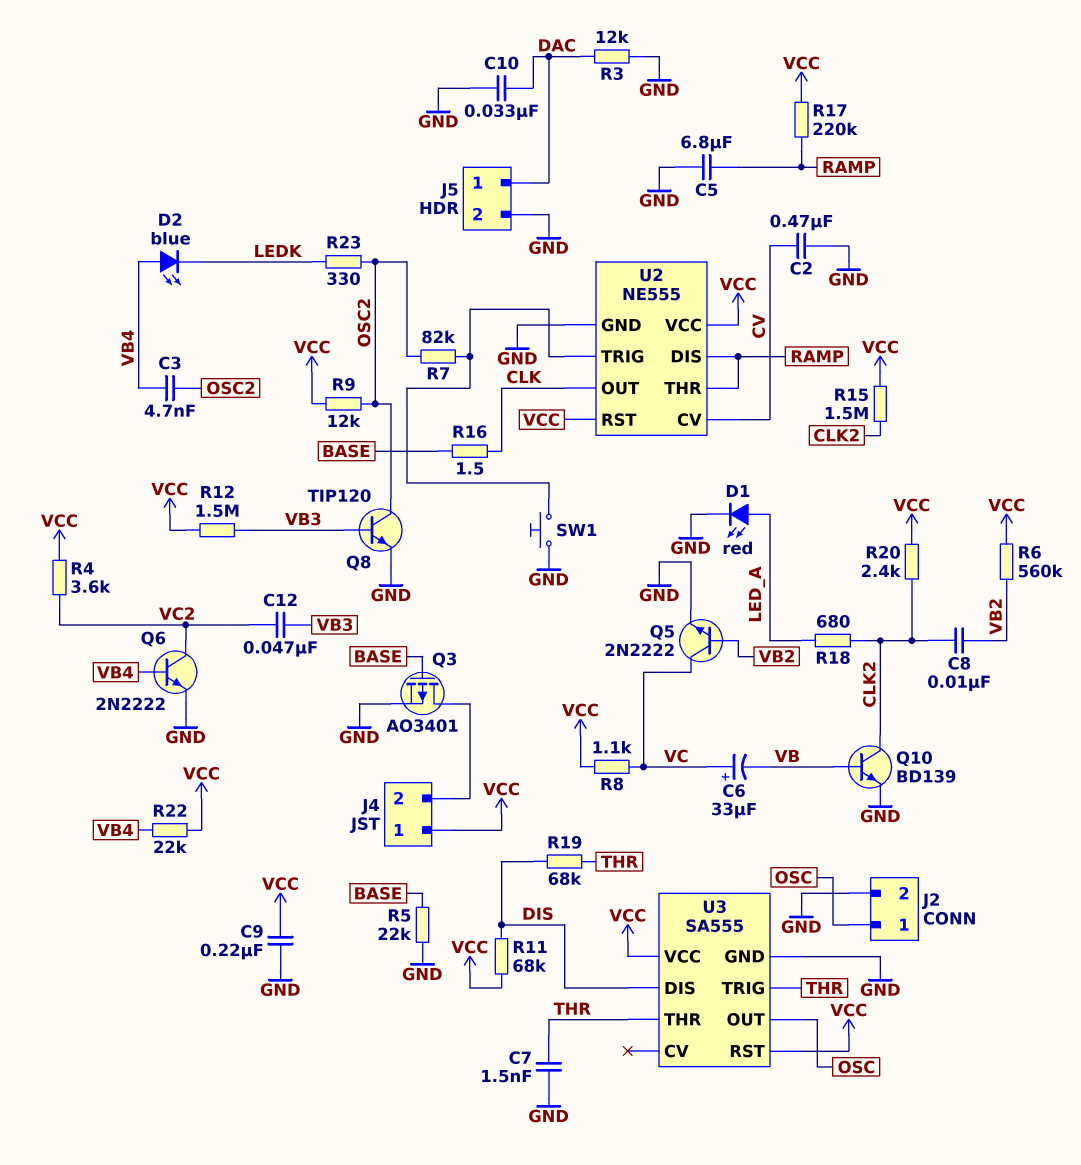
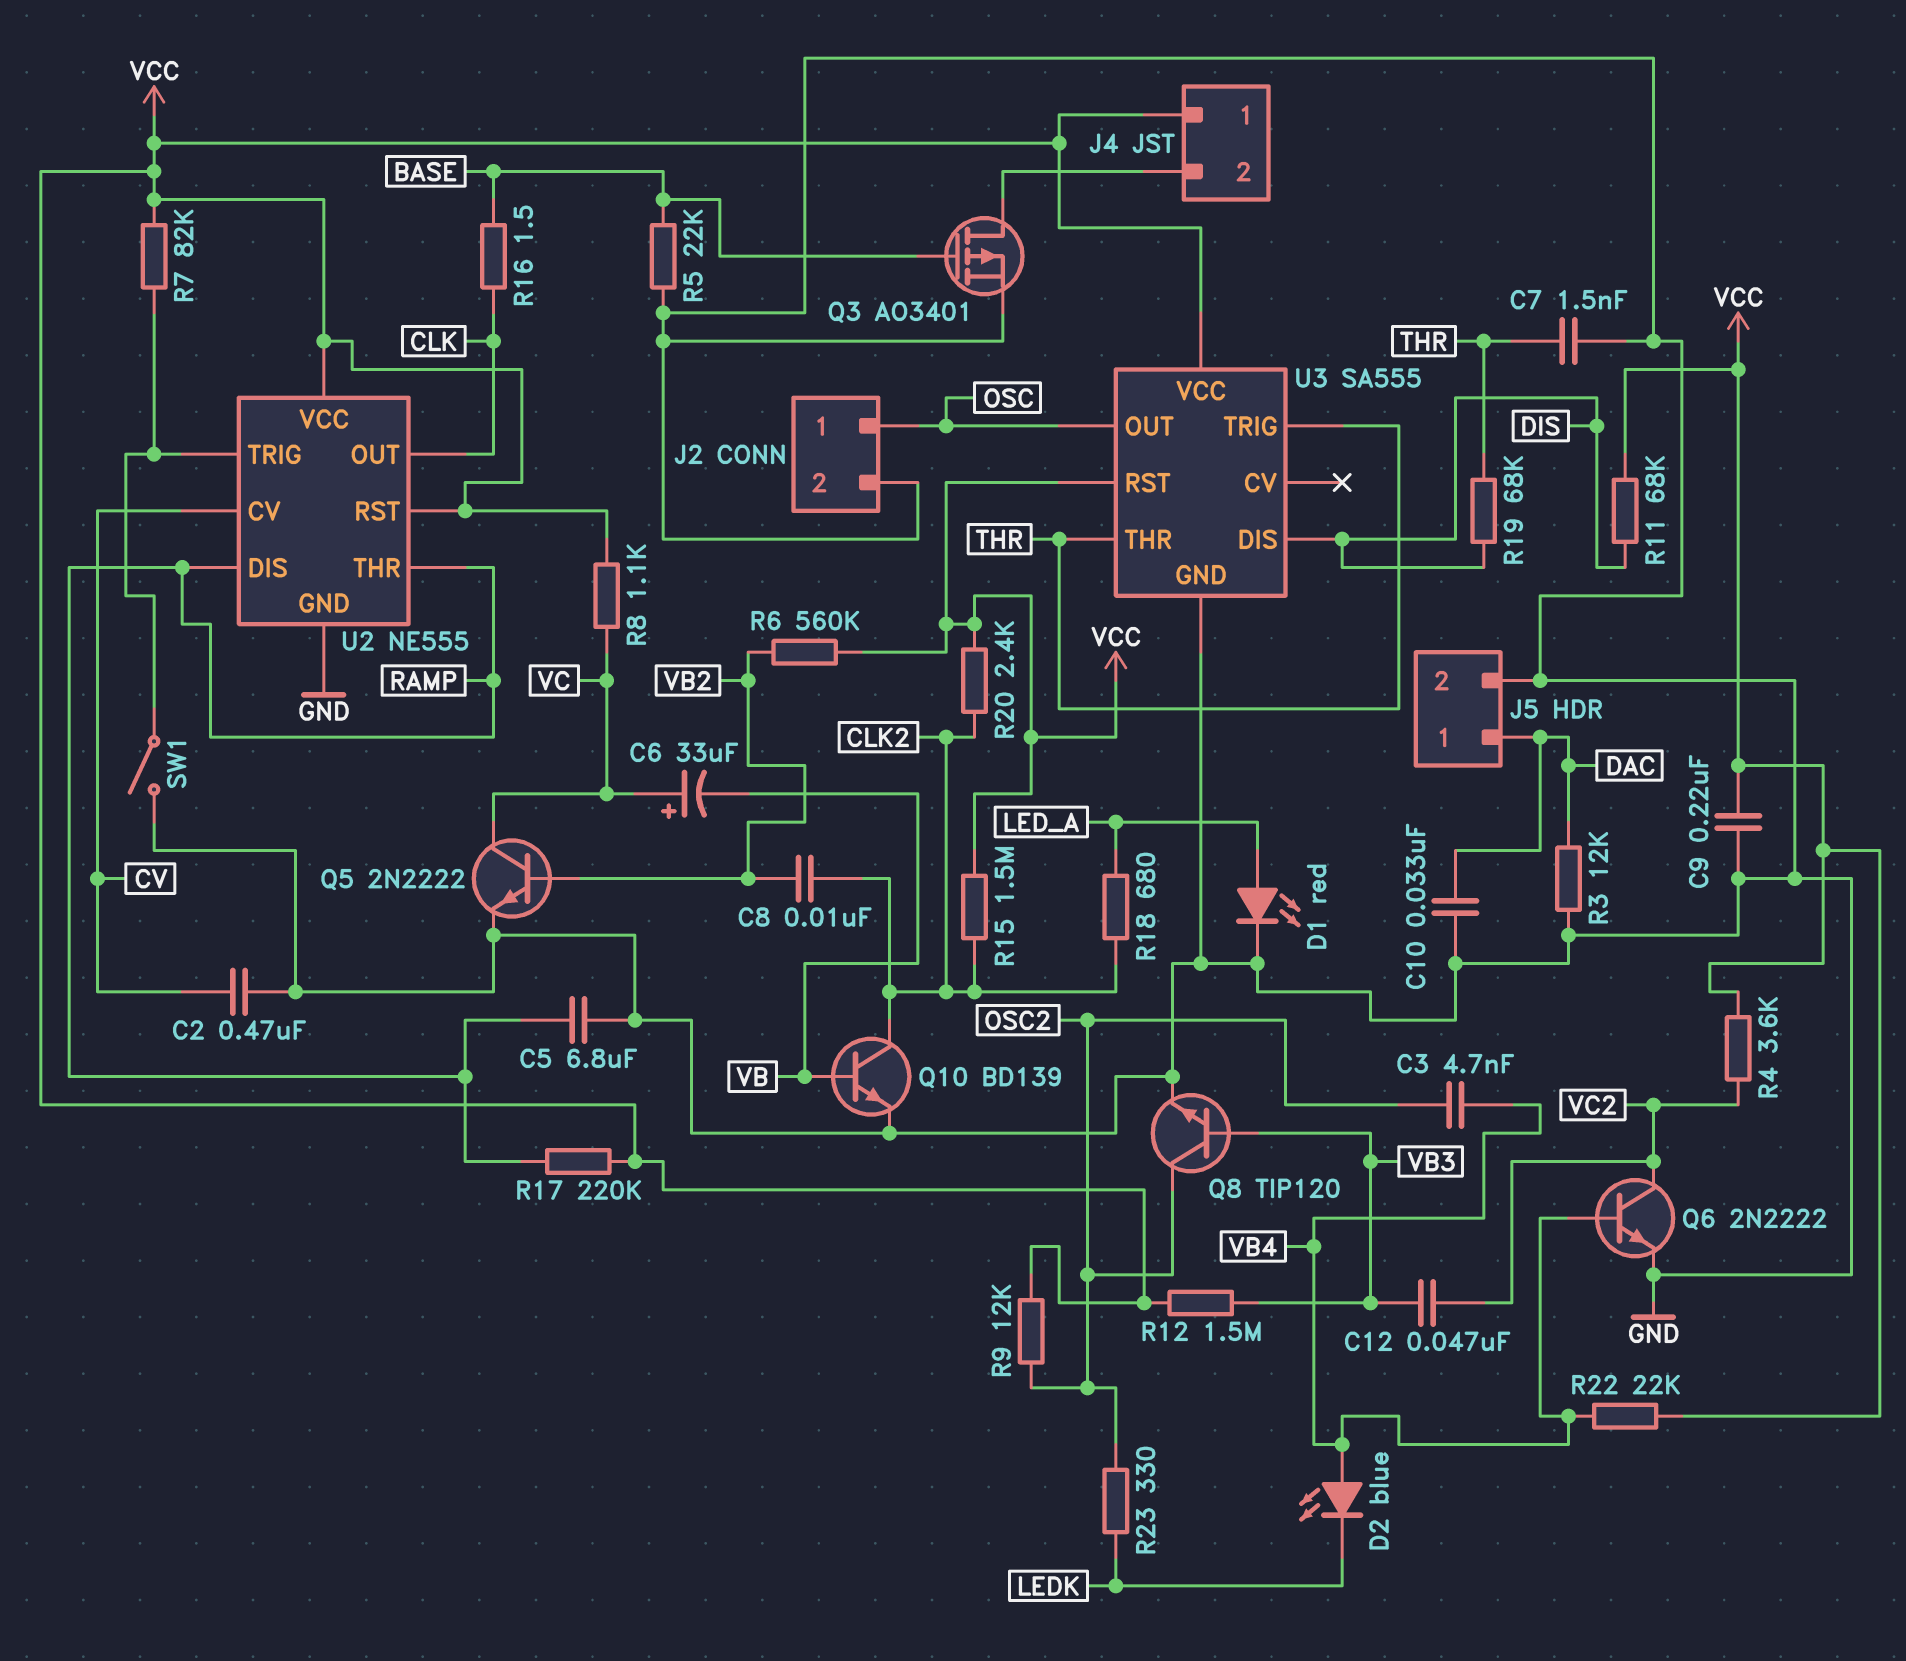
R7: 82k (OSC2, U2/TRIG) -> 82k (U2/TRIG, VCC)
SW1: button (GND, U2/TRIG) -> switch (GND, U2/TRIG)

